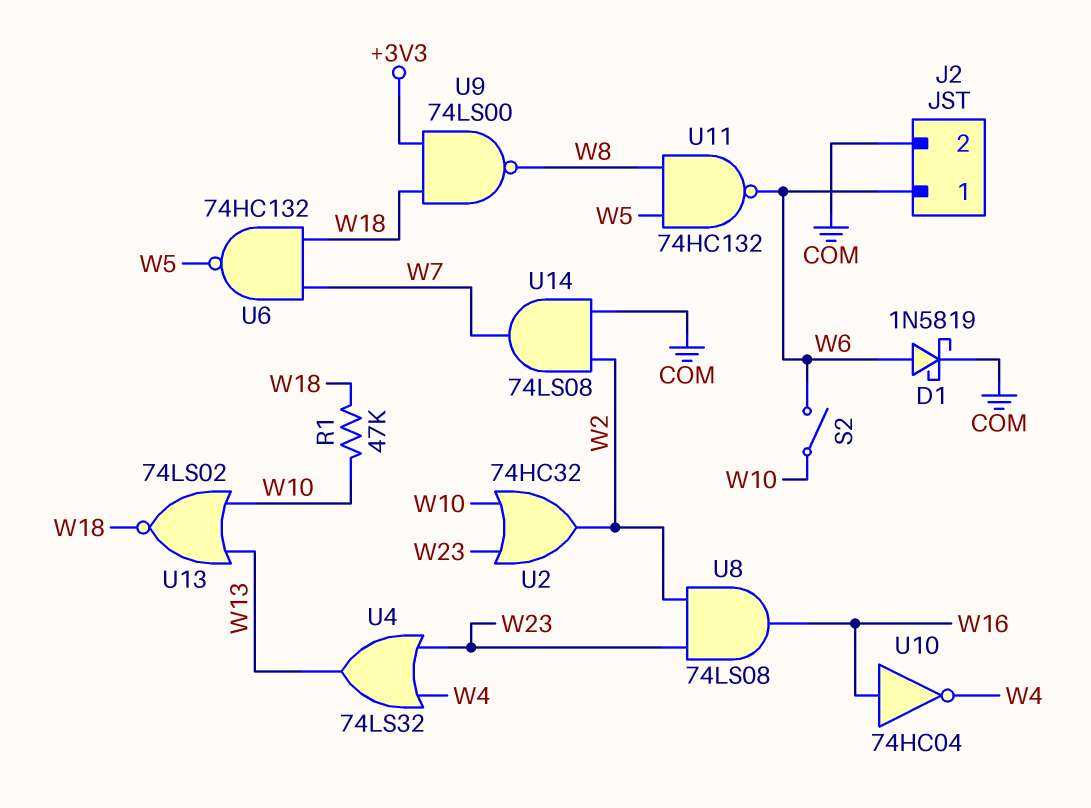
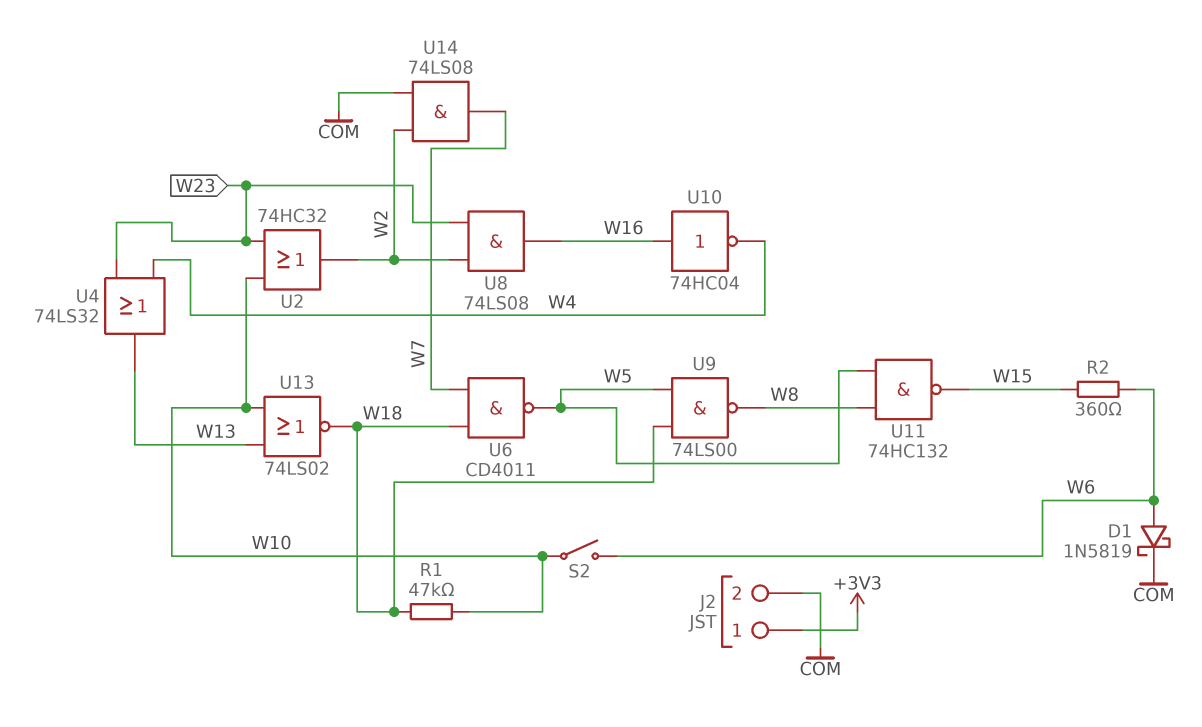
J2 pin 1: W6 -> +3V3
R2: none -> 360 (W6, W15)
U6: NAND 74HC132 (in W7, in W18, out W5) -> NAND CD4011 (in W7, in W18, out W5)
U9: NAND 74LS00 (in +3V3, in W18, out W8) -> NAND 74LS00 (in W5, in W18, out W8)
U11: NAND 74HC132 (in W5, in W8, out W6) -> NAND 74HC132 (in W5, in W8, out W15)

